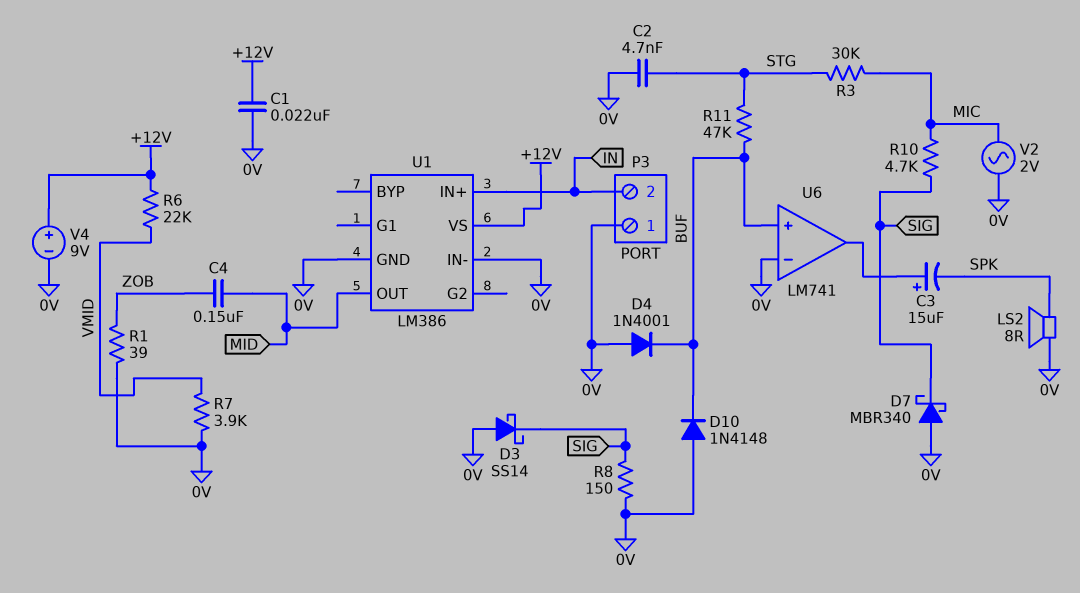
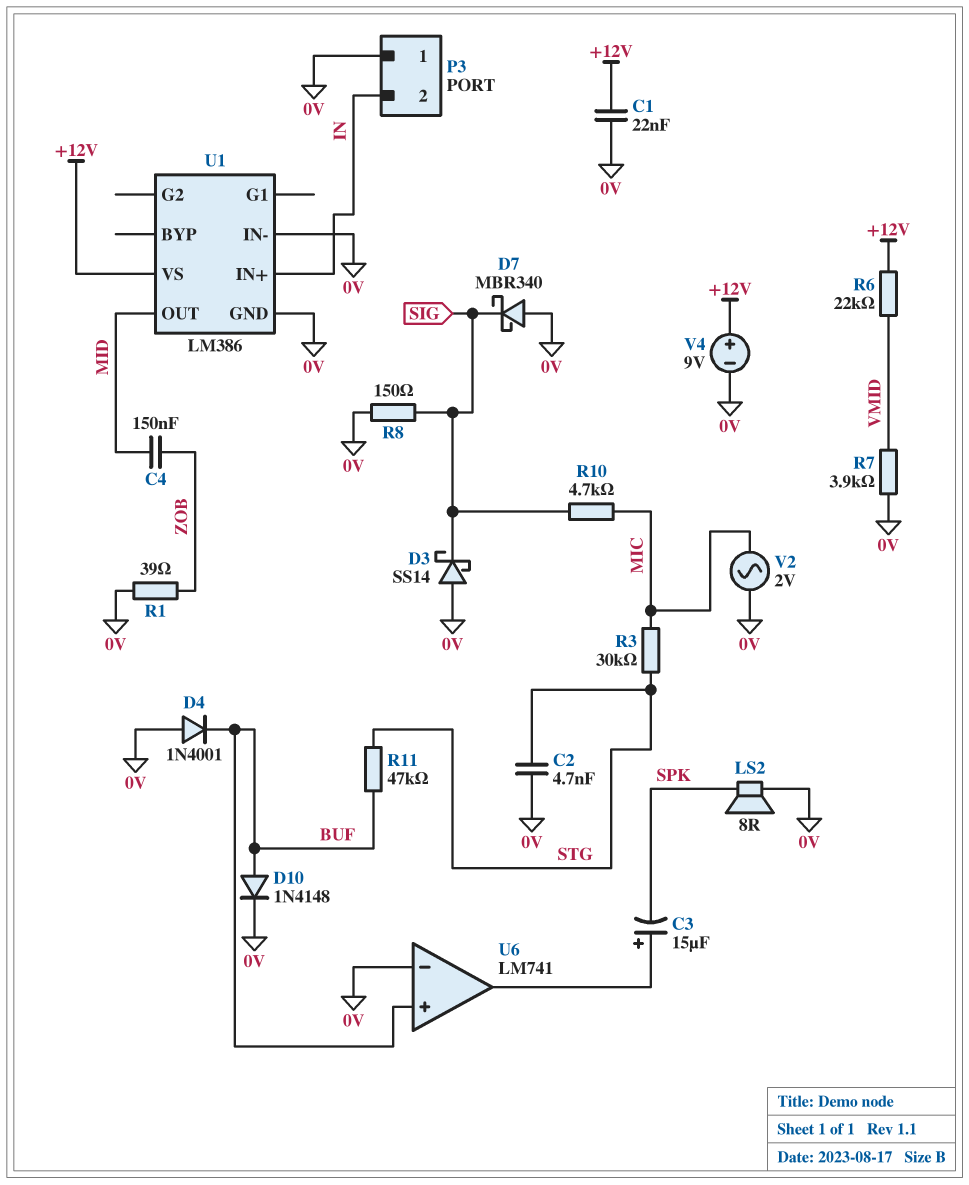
D10: diode 1N4148 (A 0V, K BUF) -> diode 1N4148 (A BUF, K 0V)

